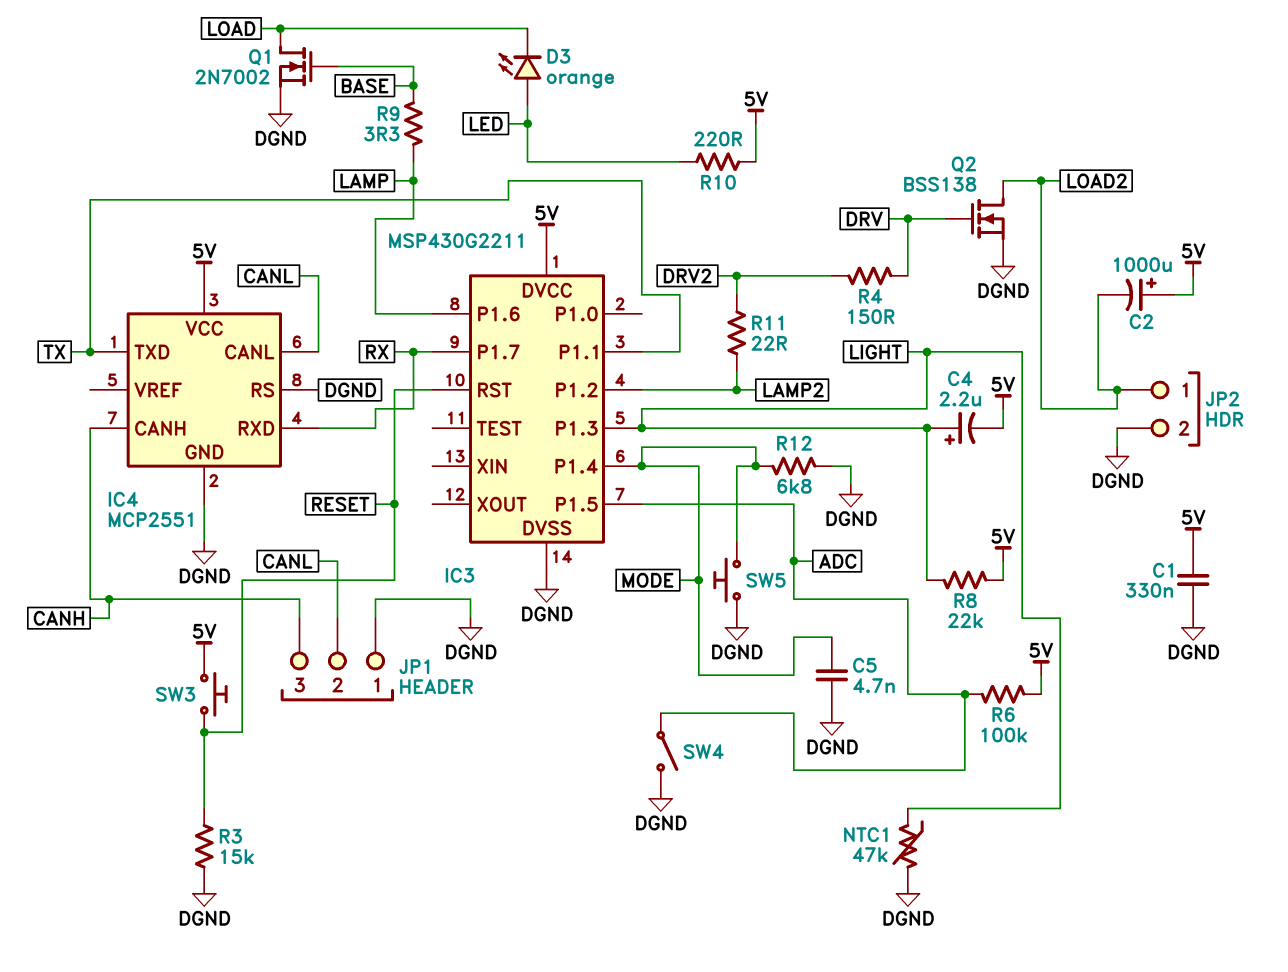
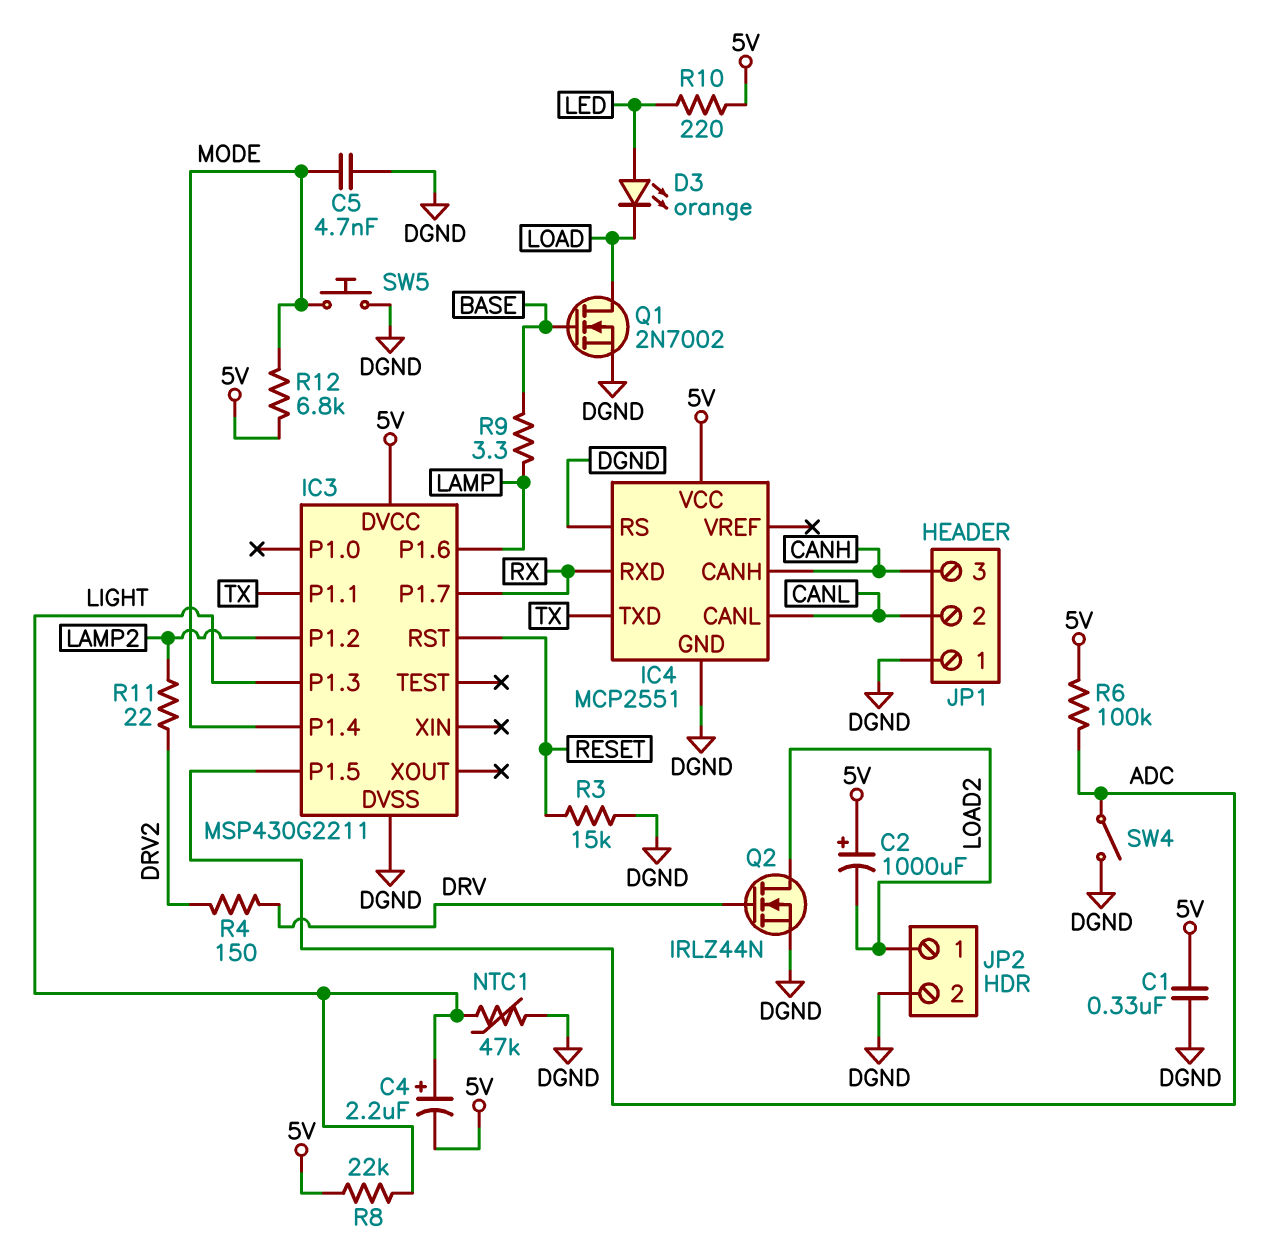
Q2: NMOS BSS138 (G DRV, D LOAD2, S DGND) -> NMOS IRLZ44N (G DRV, D LOAD2, S DGND)
R12: 6.8k (DGND, MODE) -> 6.8k (5V, MODE)
SW3: button (5V, RESET) -> none

